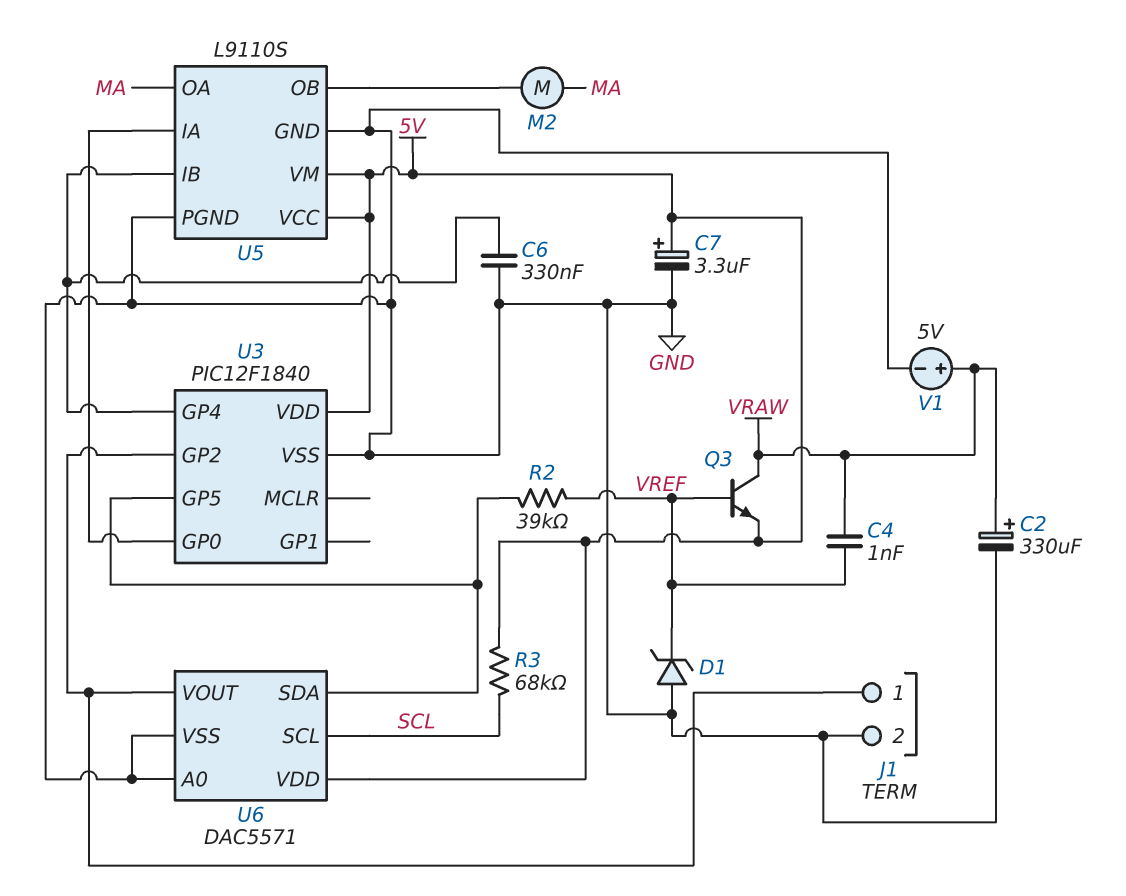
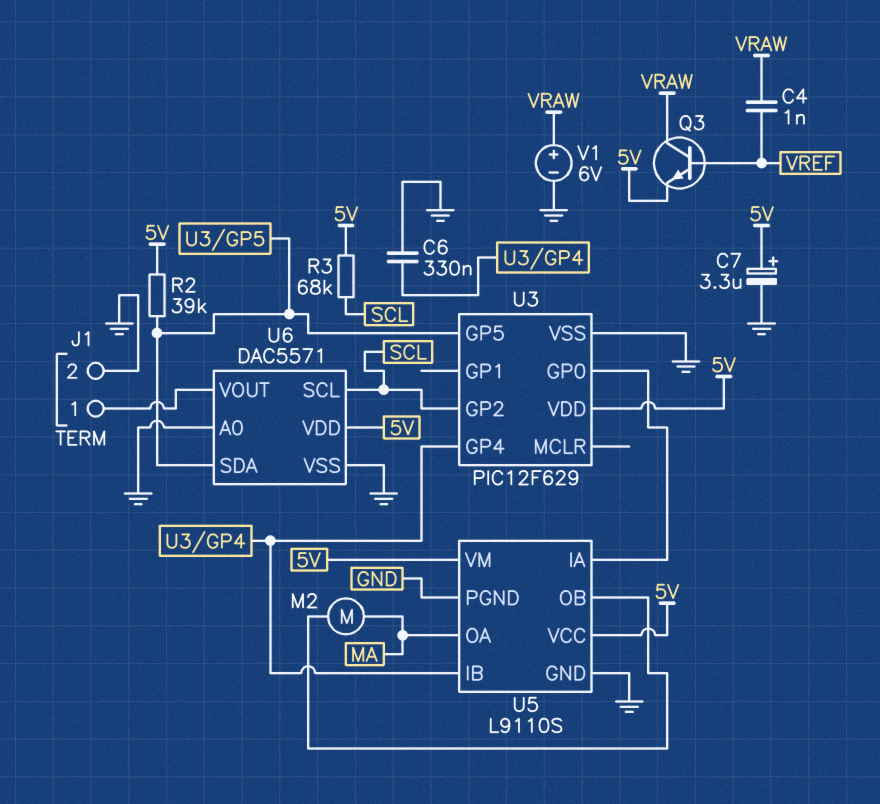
C2: 330uF (plus VRAW, minus GND) -> none
D1: zener (A GND, K VREF) -> none
R2: 39k (U3/GP5, VREF) -> 39k (5V, U3/GP5)
U3: PIC12F1840 -> PIC12F629
U3 pin GP2: J1/1 -> SCL
V1: 5V (plus VRAW, minus GND) -> 6V (plus VRAW, minus GND)

